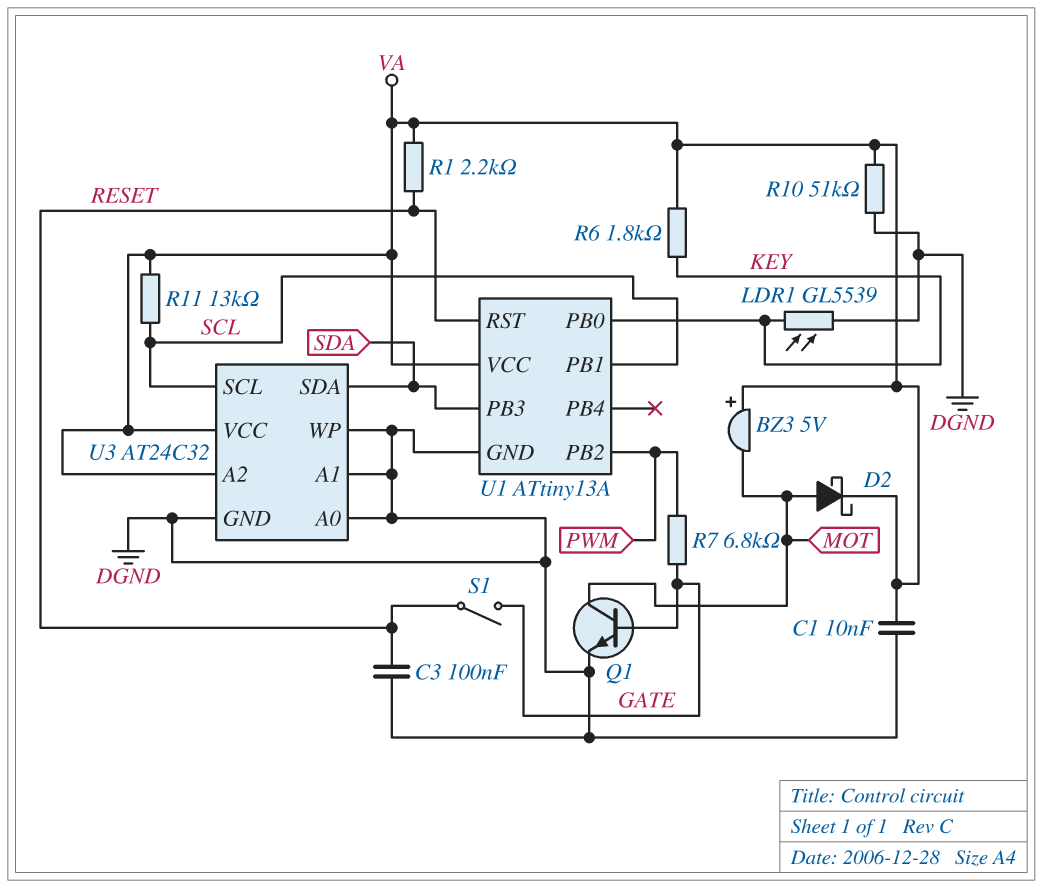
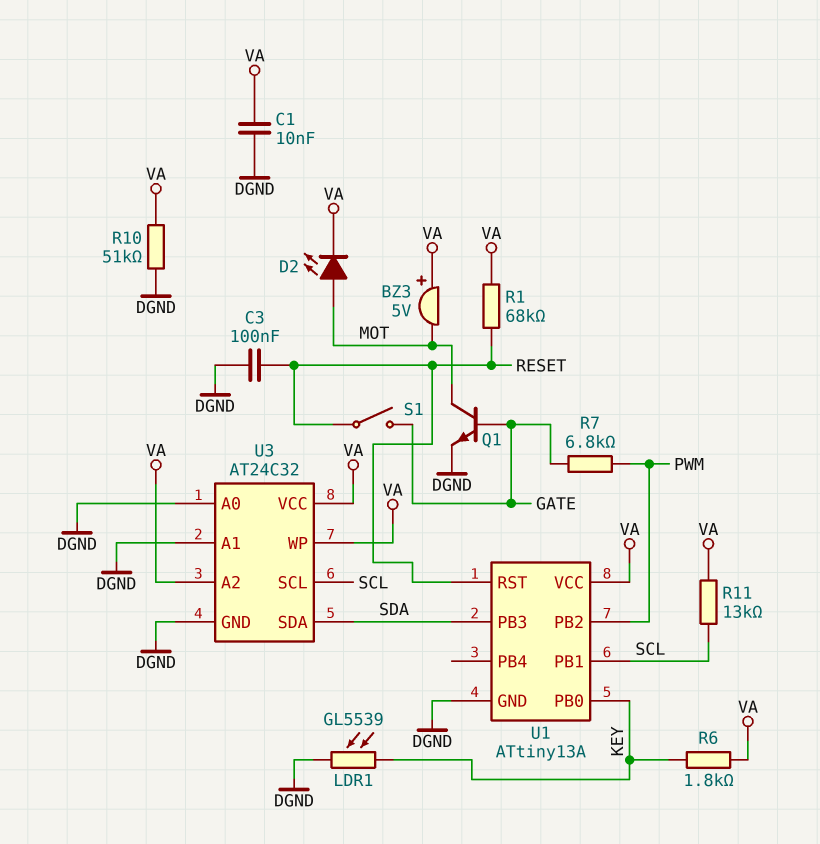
D2: schottky (A MOT, K VA) -> LED (A MOT, K VA)
R1: 2.2k (RESET, VA) -> 68k (RESET, VA)
U3 pin WP: DGND -> VA

